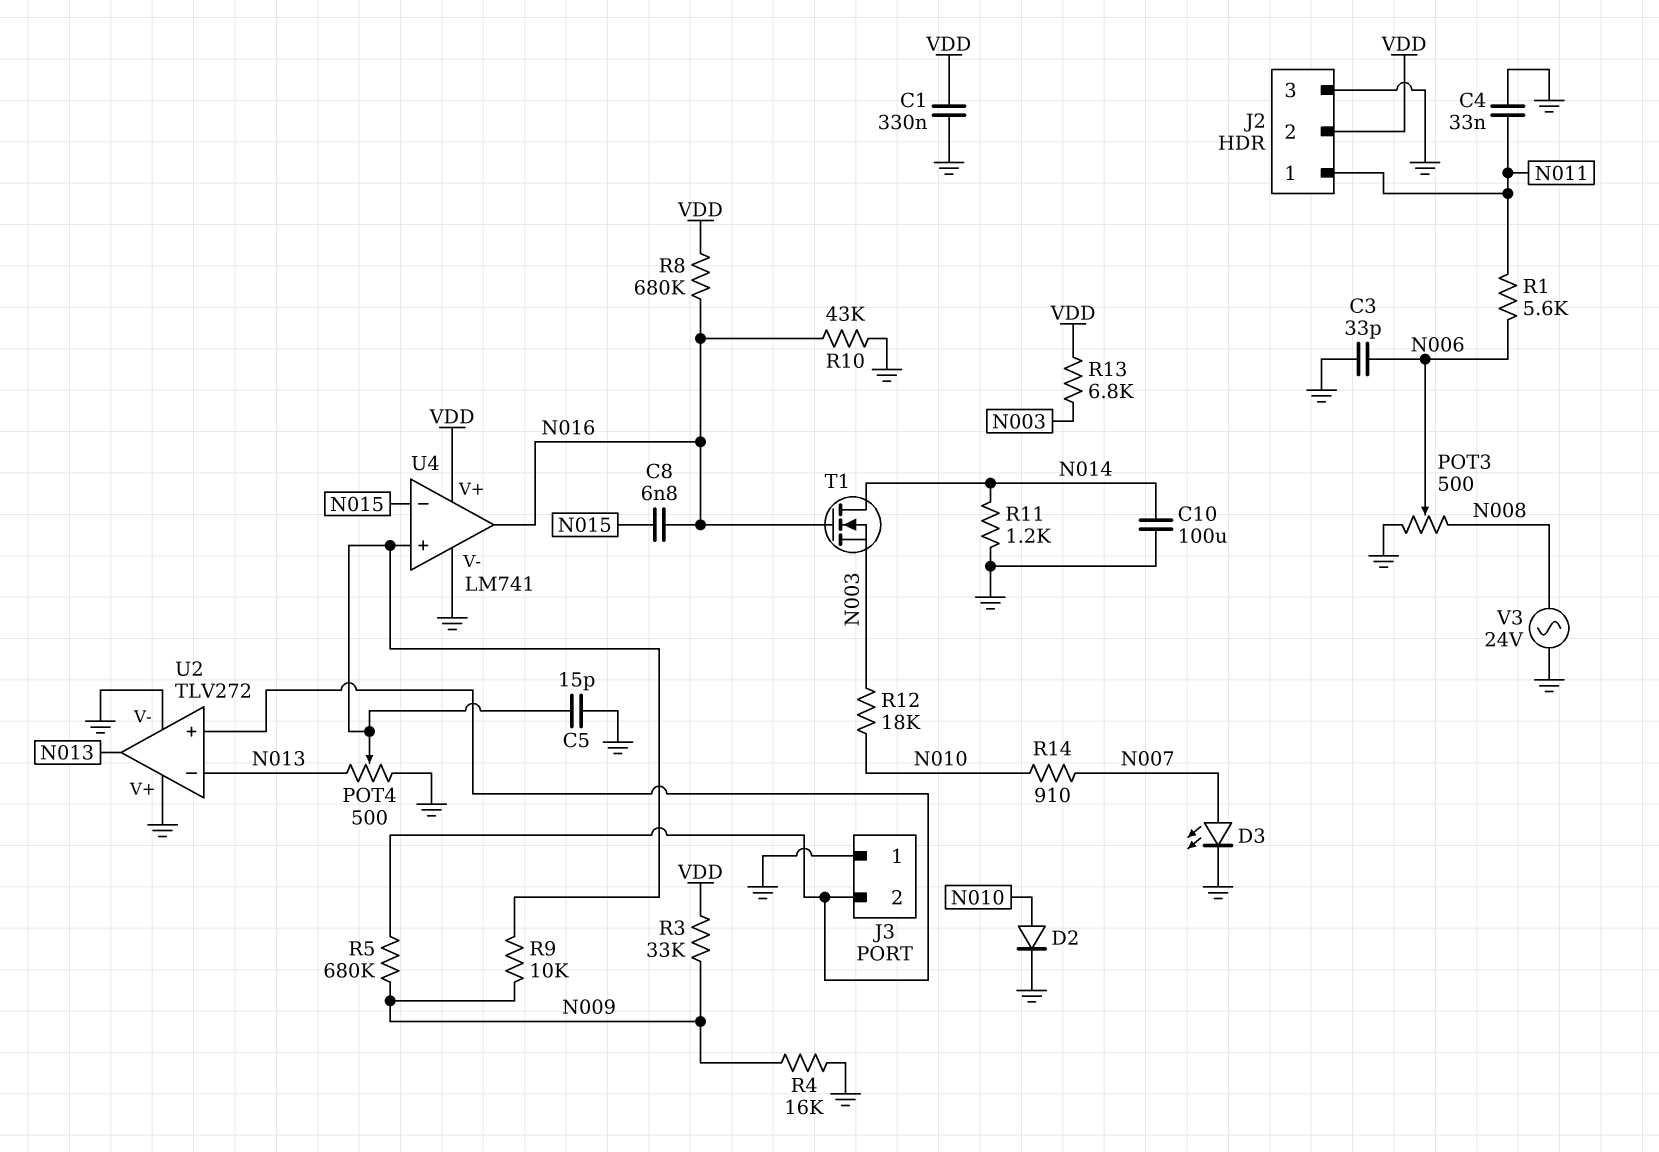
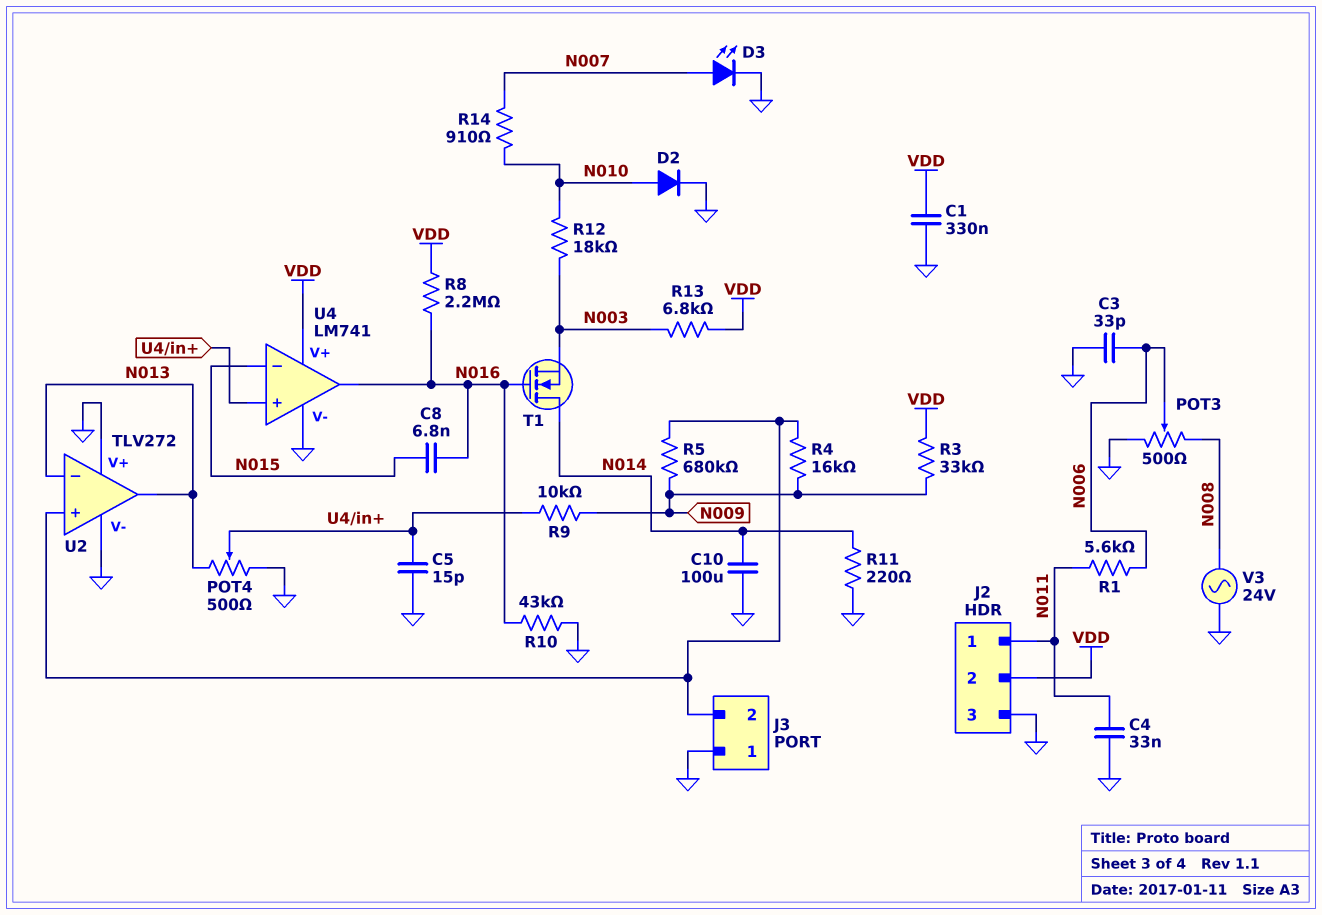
R4: 16k (GND, N009) -> 16k (J3/2, N009)
R8: 680k (N016, VDD) -> 2.2M (N016, VDD)
R11: 1.2k (GND, N014) -> 220 (GND, N014)

